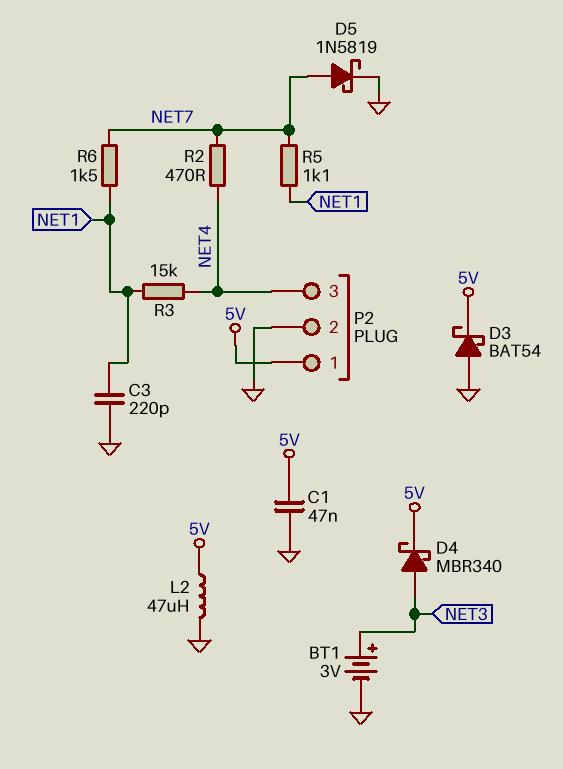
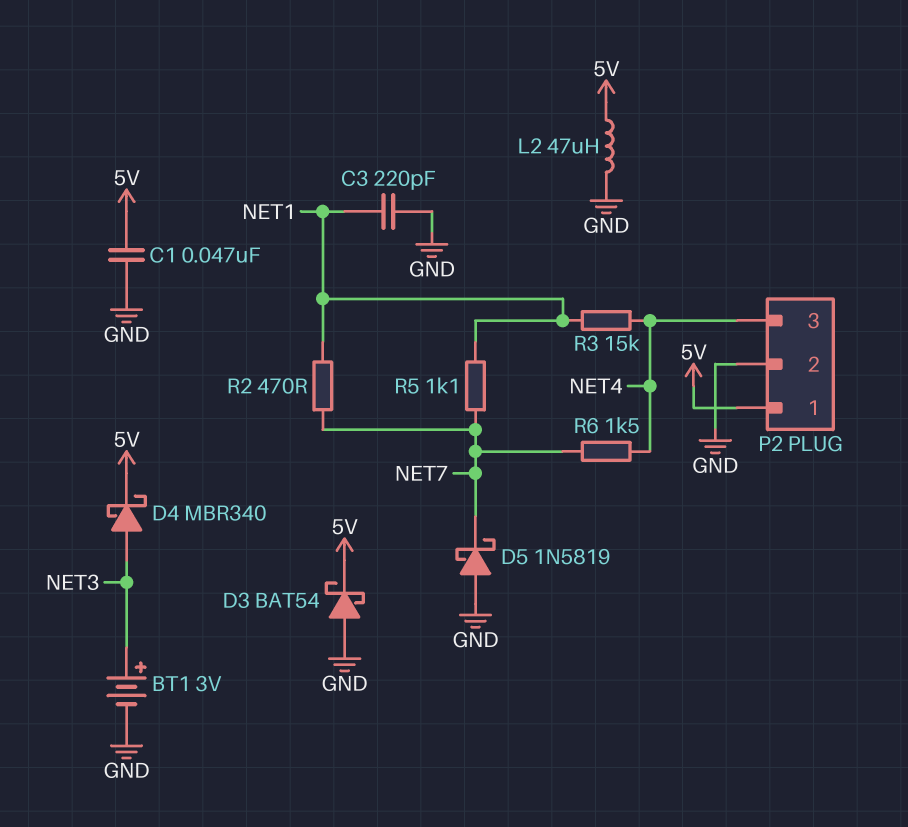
D5: schottky 1N5819 (A NET7, K GND) -> schottky 1N5819 (A GND, K NET7)
R2: 470 (NET4, NET7) -> 470 (NET1, NET7)
R6: 1.5k (NET1, NET7) -> 1.5k (NET4, NET7)

